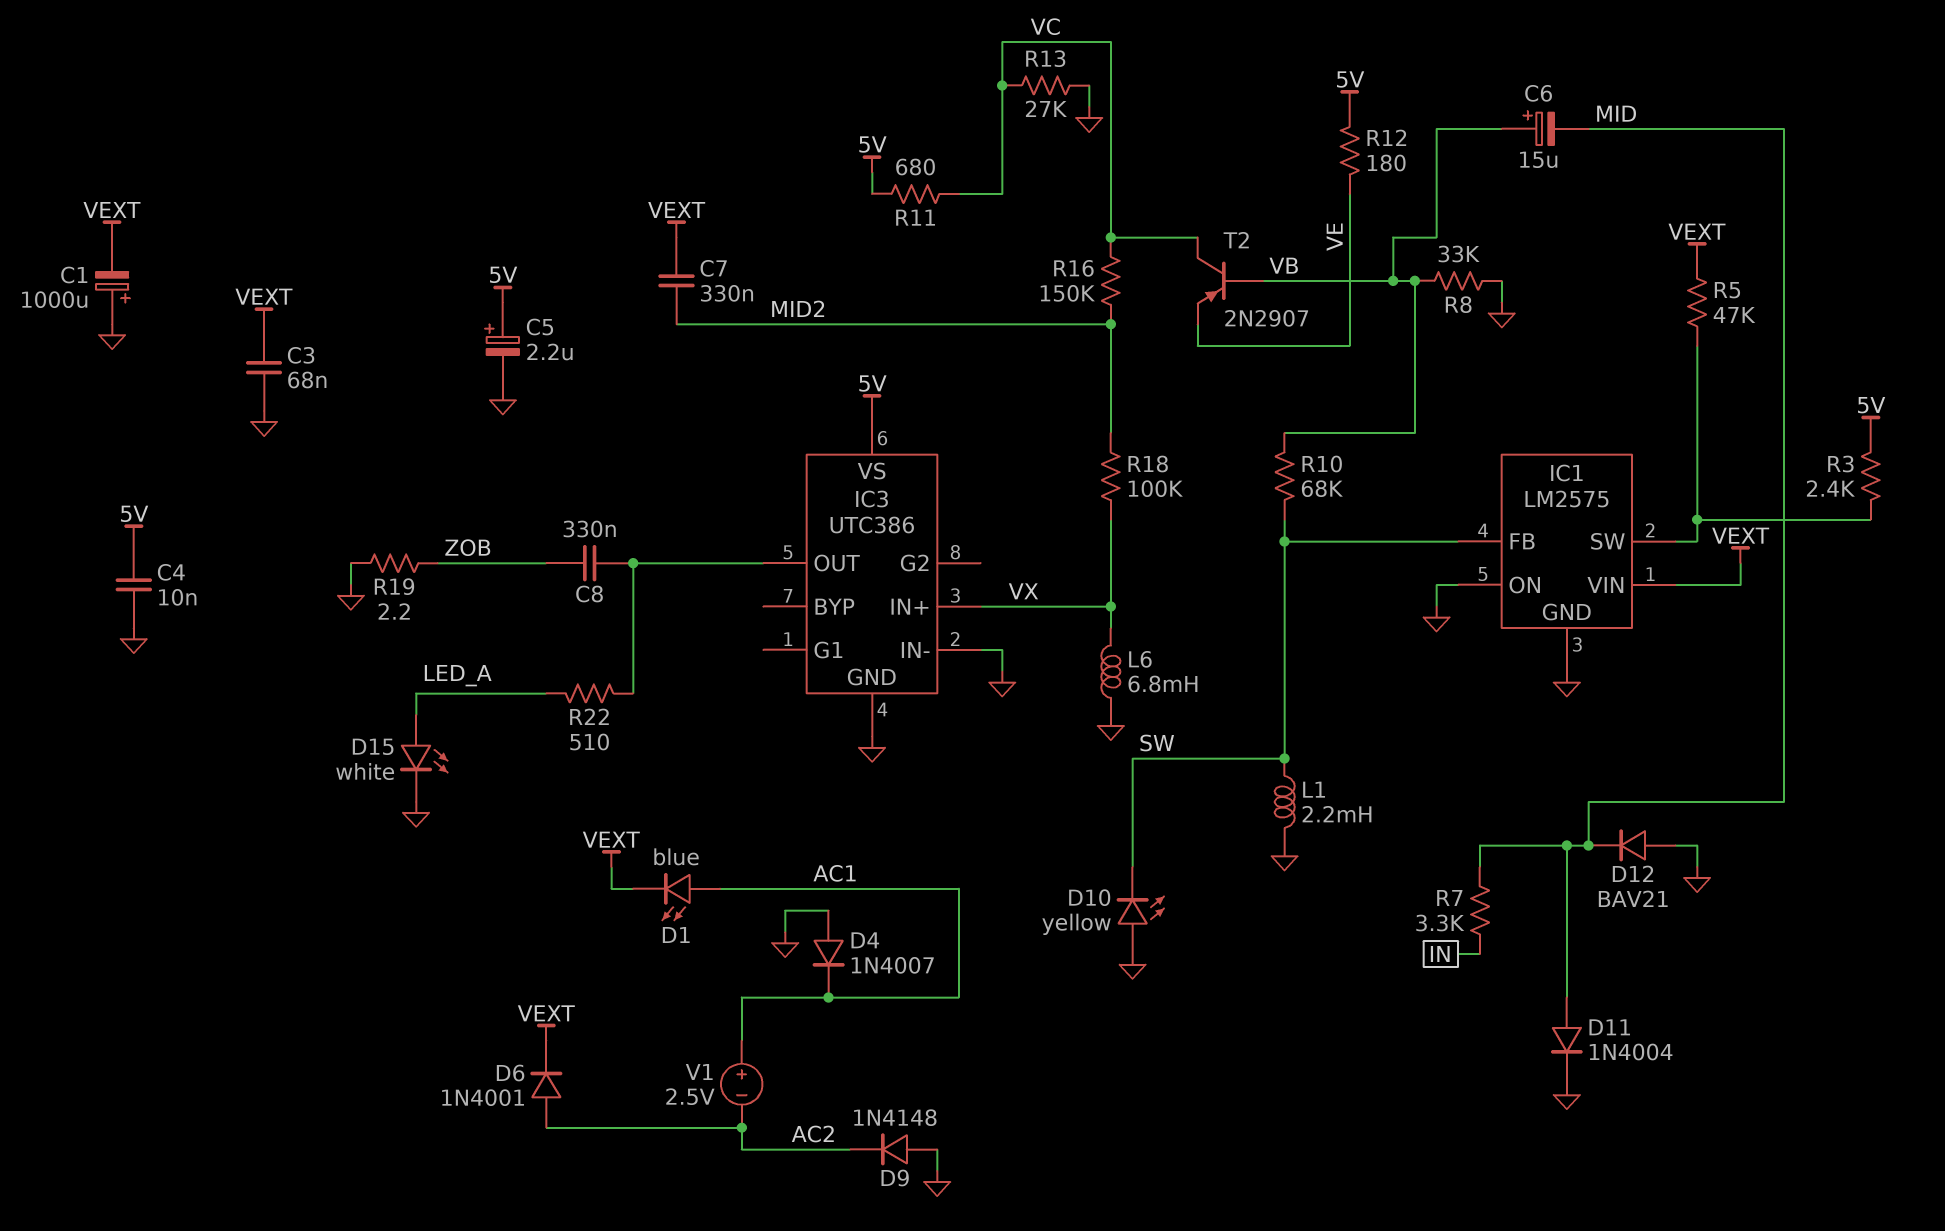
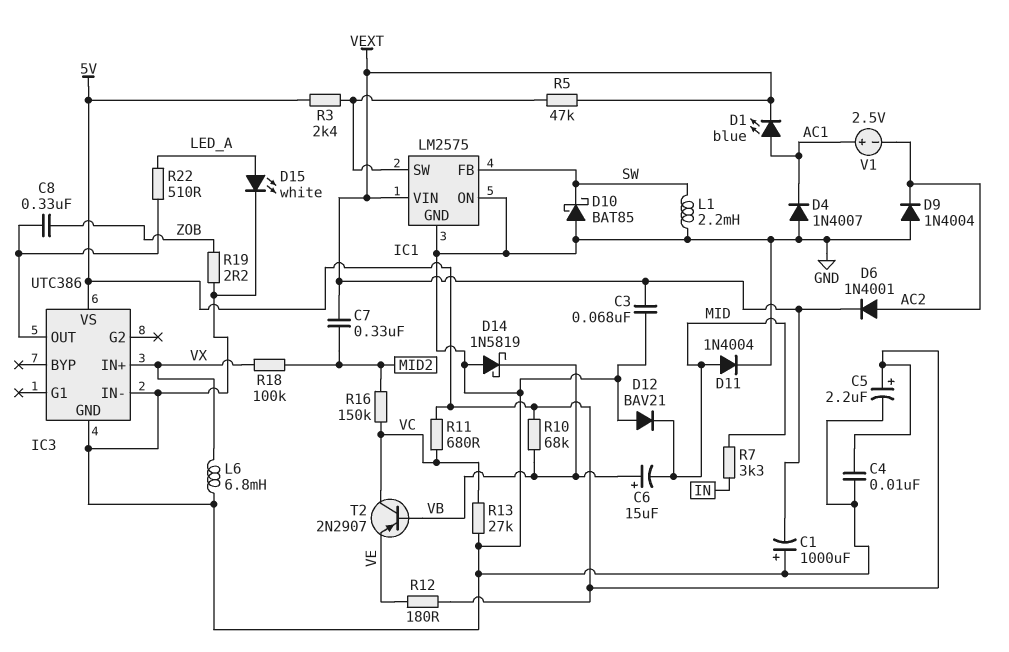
D9: diode 1N4148 (A GND, K AC2) -> diode 1N4004 (A GND, K AC2)
D10: LED yellow (A GND, K SW) -> schottky BAT85 (A GND, K SW)
D14: none -> schottky 1N5819 (A GND, K VB)
R8: 33k (GND, VB) -> none
R10: 68k (SW, VB) -> 68k (5V, VB)

